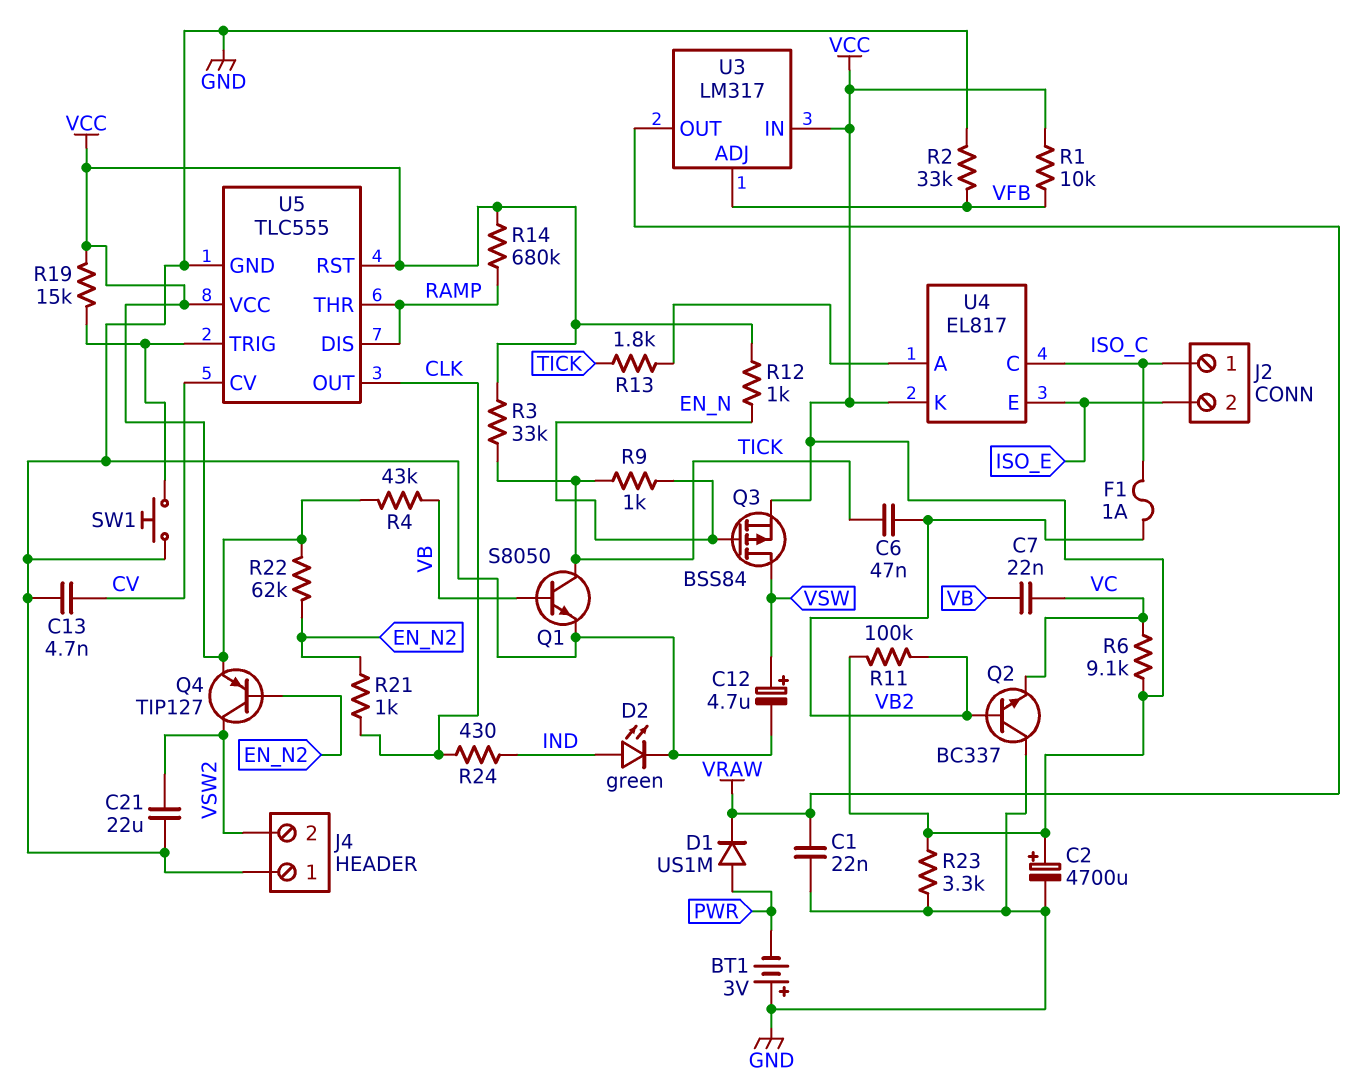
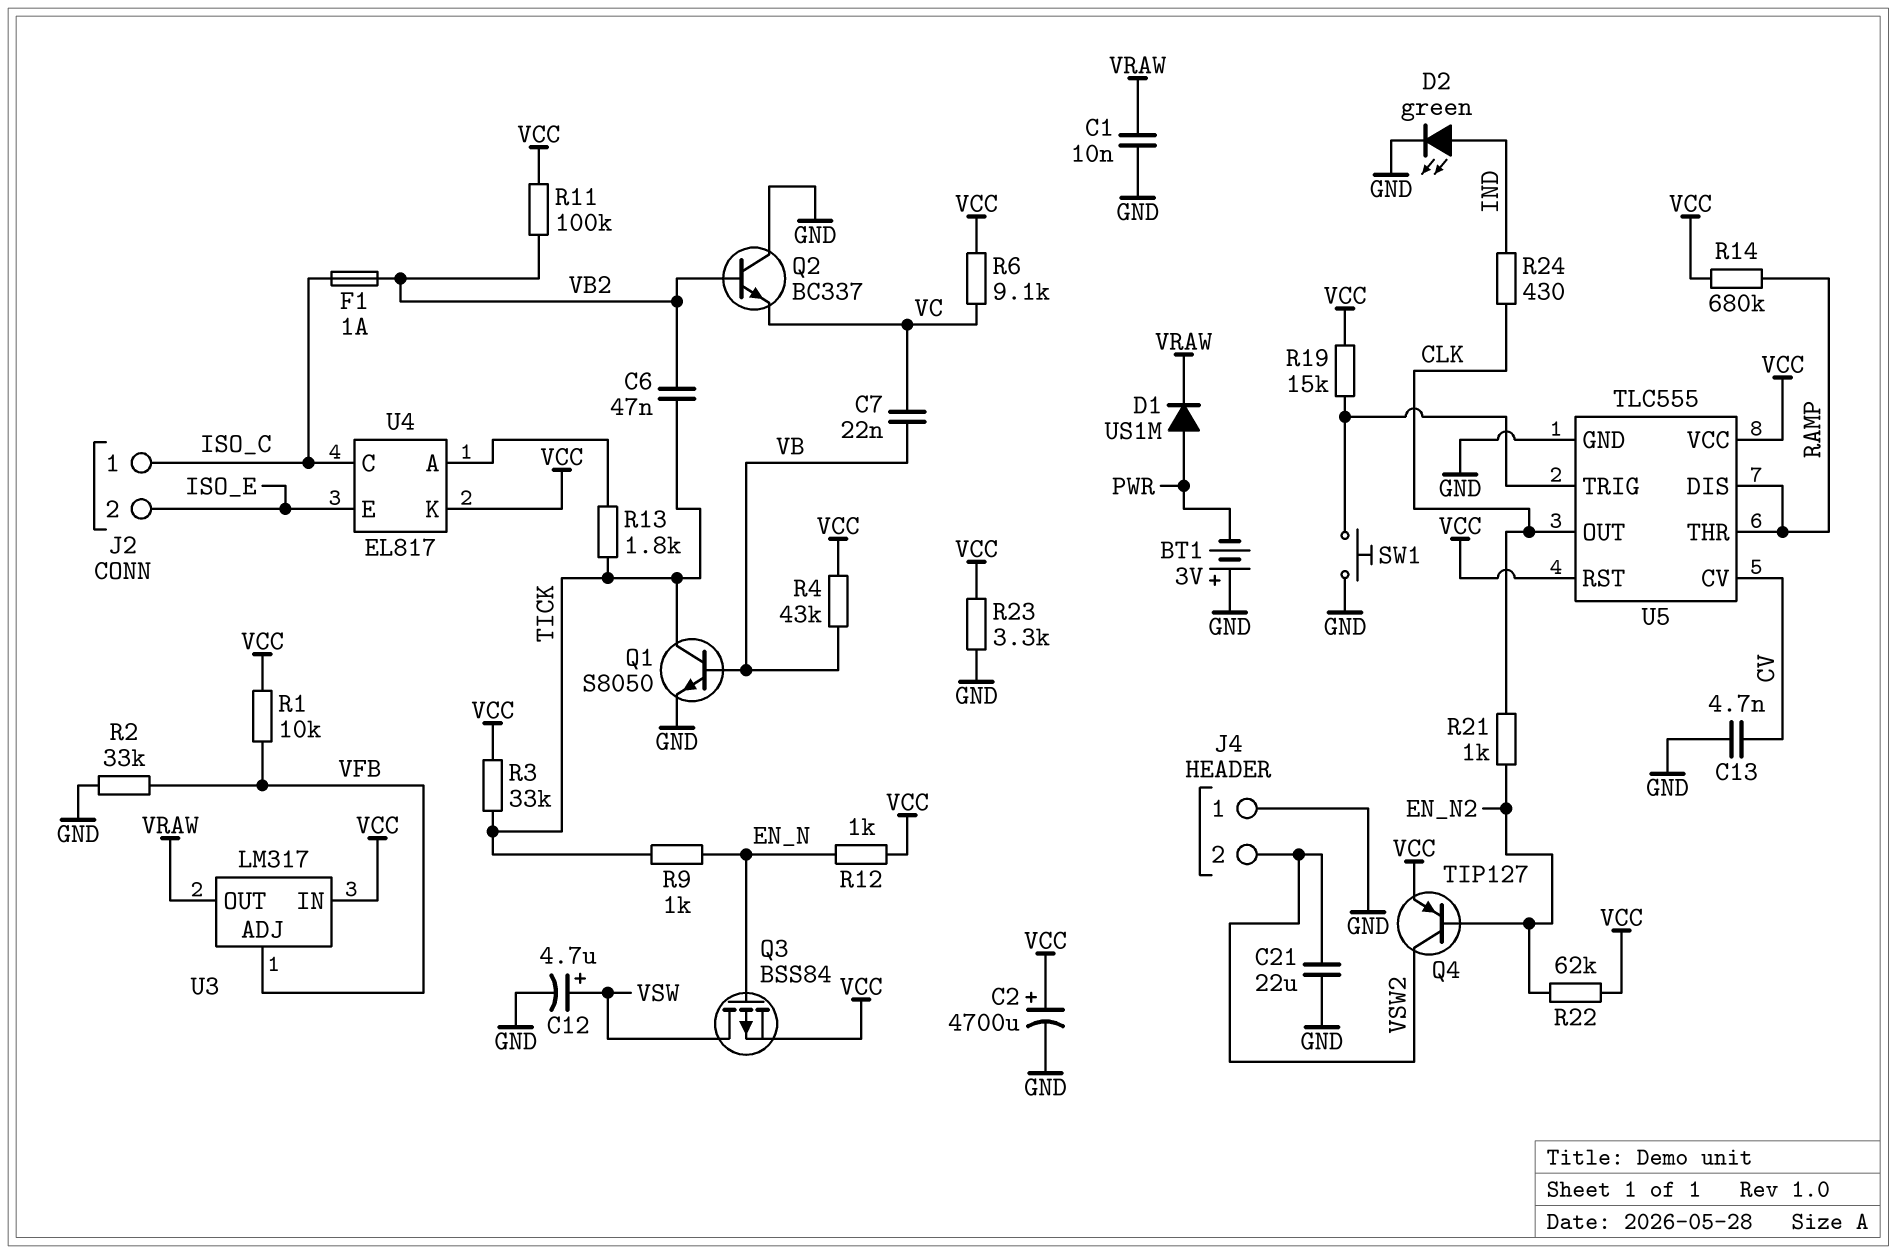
C1: 22nF (GND, VRAW) -> 10nF (GND, VRAW)

